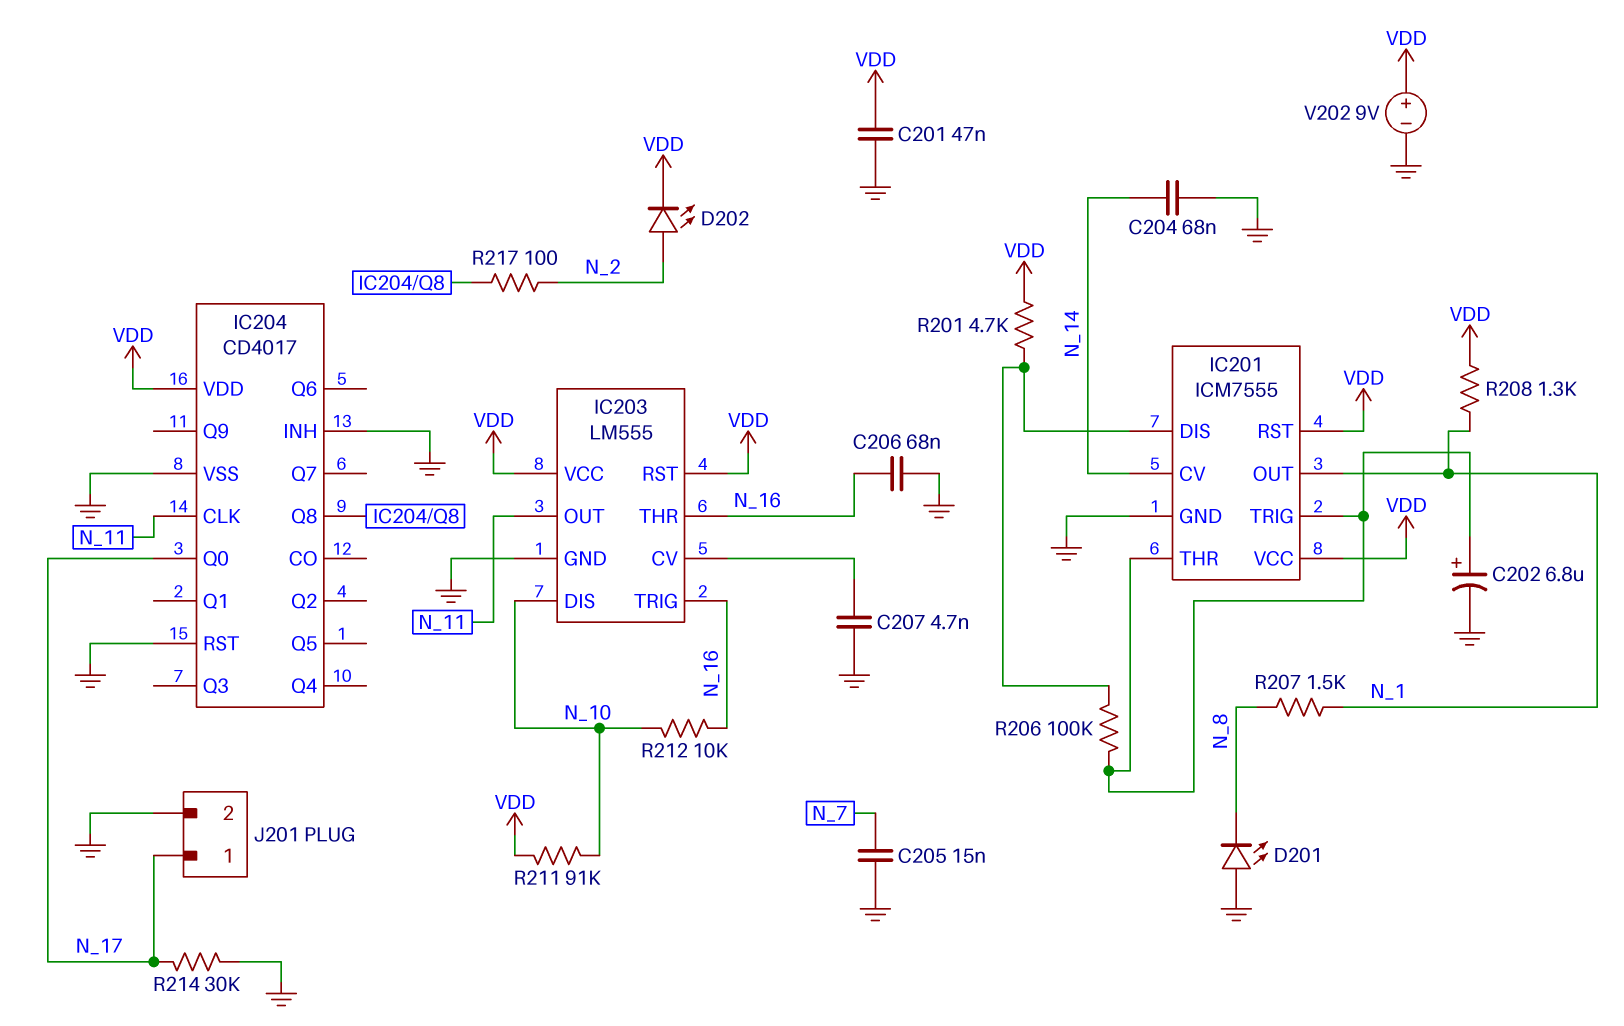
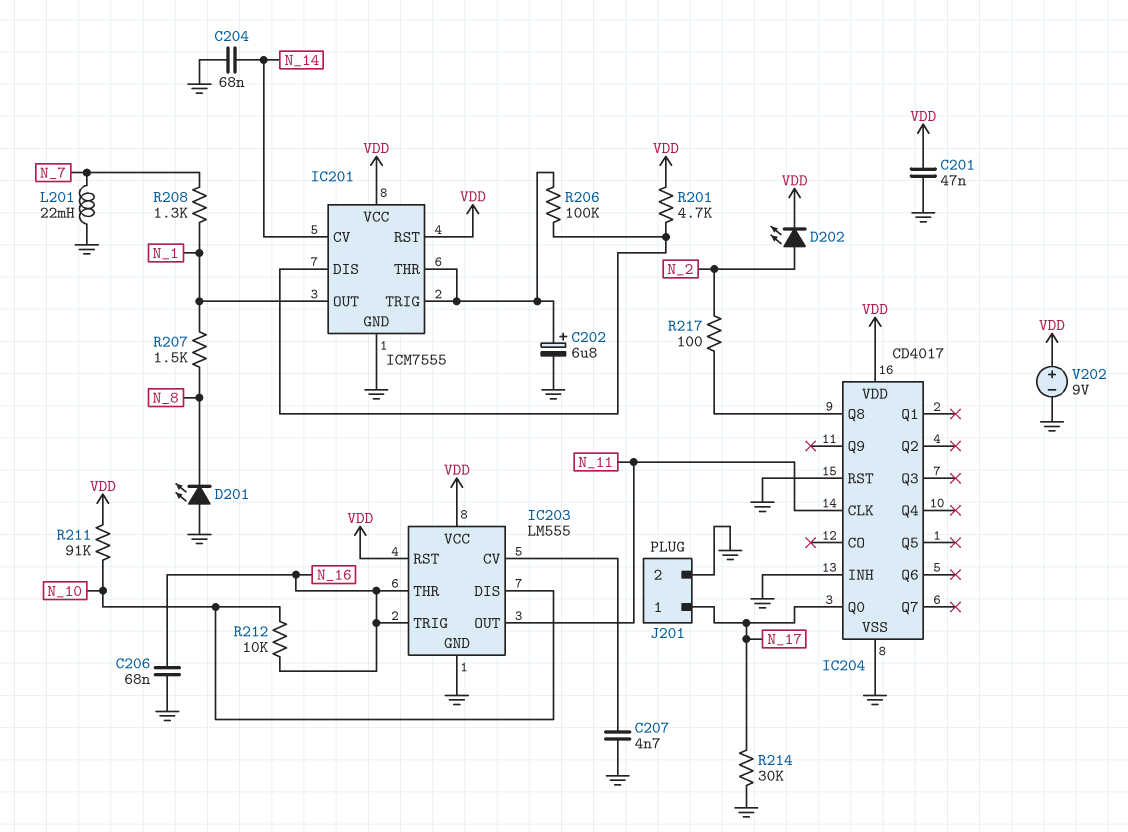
C205: 15nF (GND, N_7) -> none
L201: none -> 22mH (GND, N_7)
R208: 1.3k (N_1, VDD) -> 1.3k (N_1, N_7)

